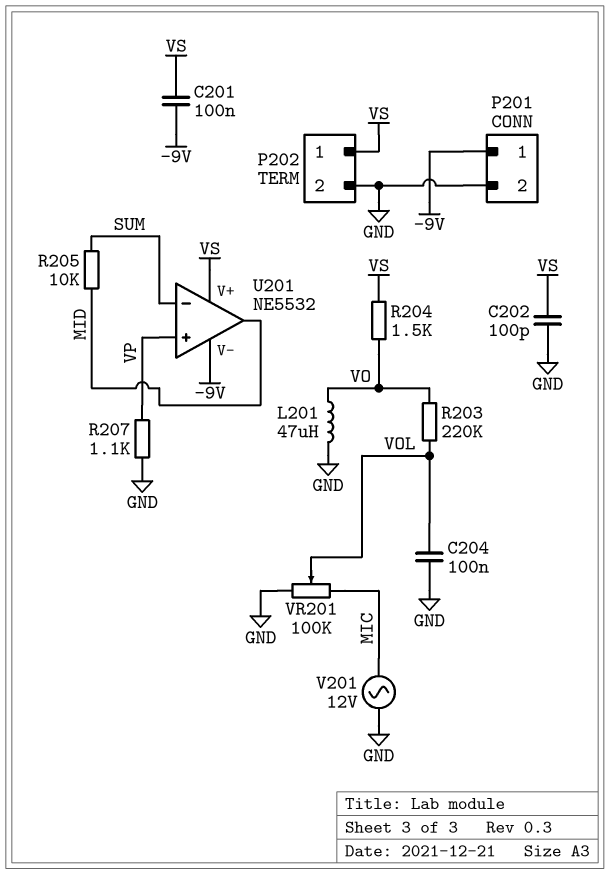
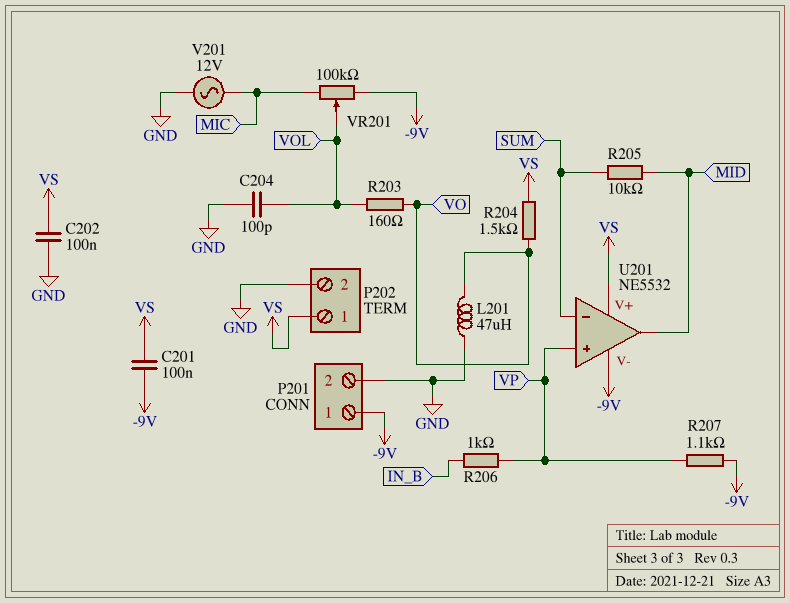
C202: 100pF (GND, VS) -> 100nF (GND, VS)
C204: 100nF (GND, VOL) -> 100pF (GND, VOL)
R203: 220k (VO, VOL) -> 160 (VO, VOL)
R206: none -> 1k (IN_B, VP)
R207: 1.1k (GND, VP) -> 1.1k (-9V, VP)
VR201: 100k (GND, MIC, wiper VOL) -> 100k (-9V, MIC, wiper VOL)

